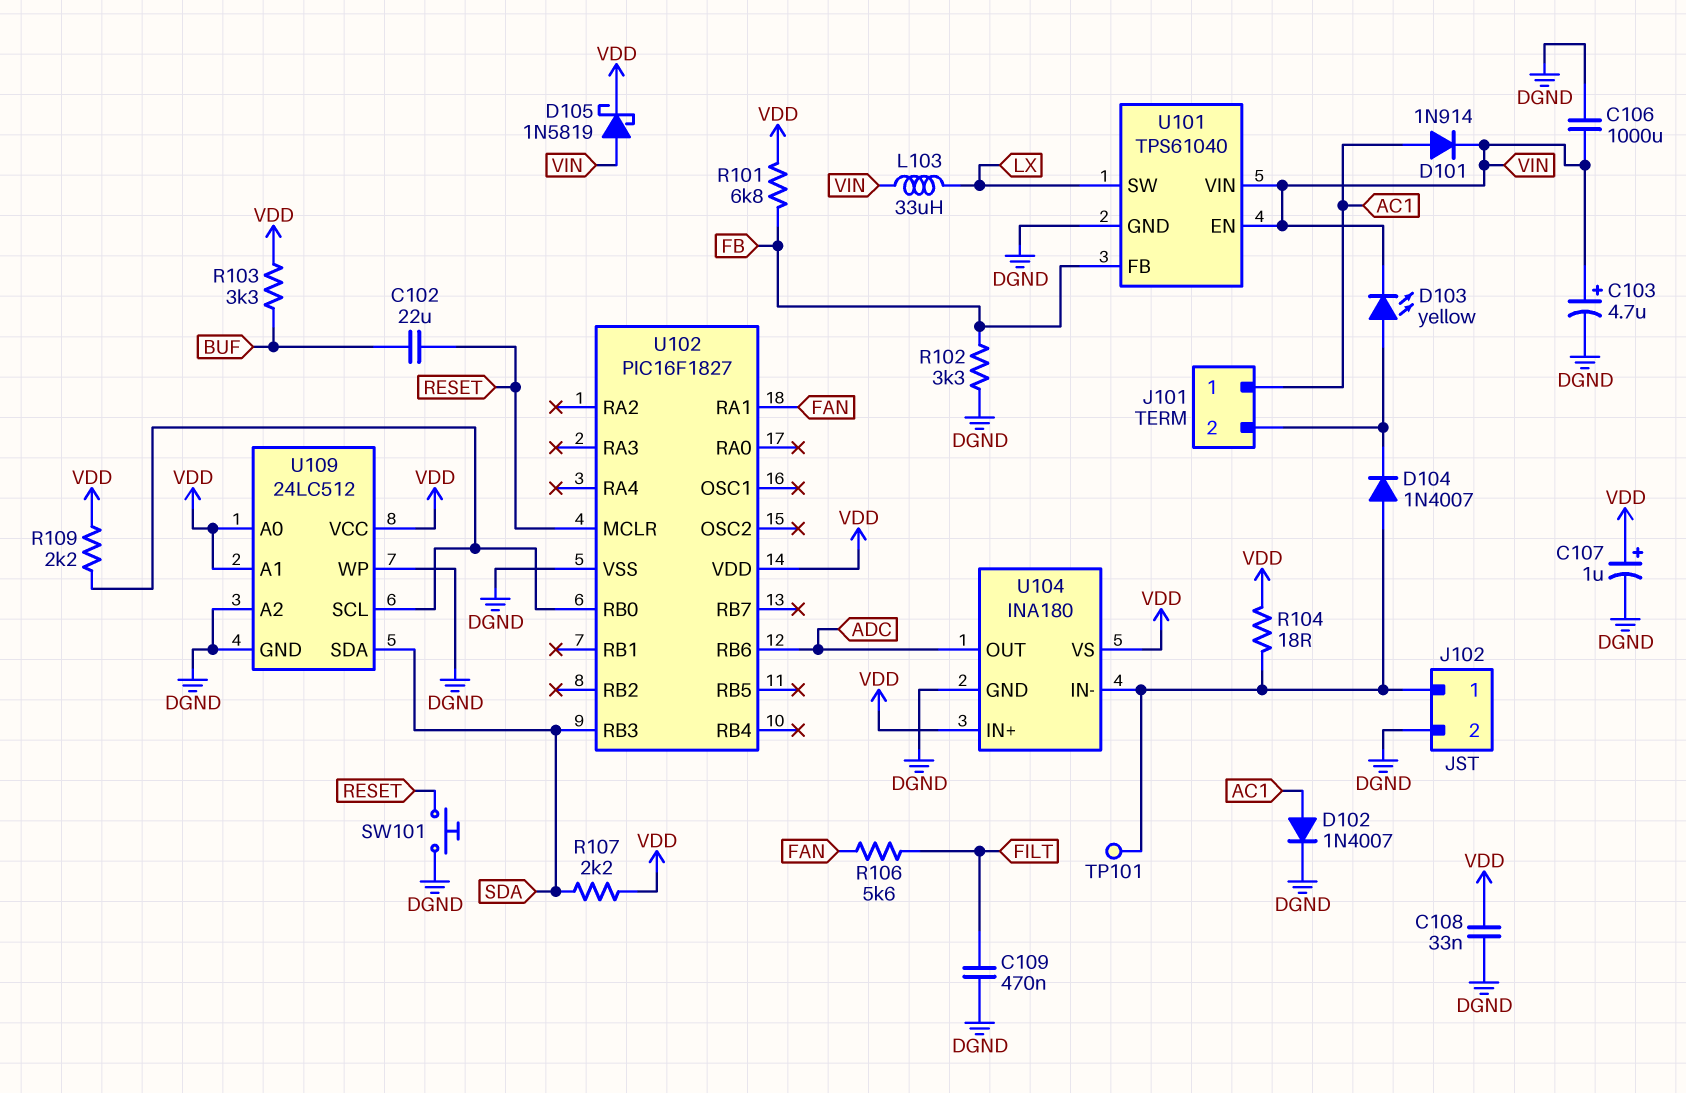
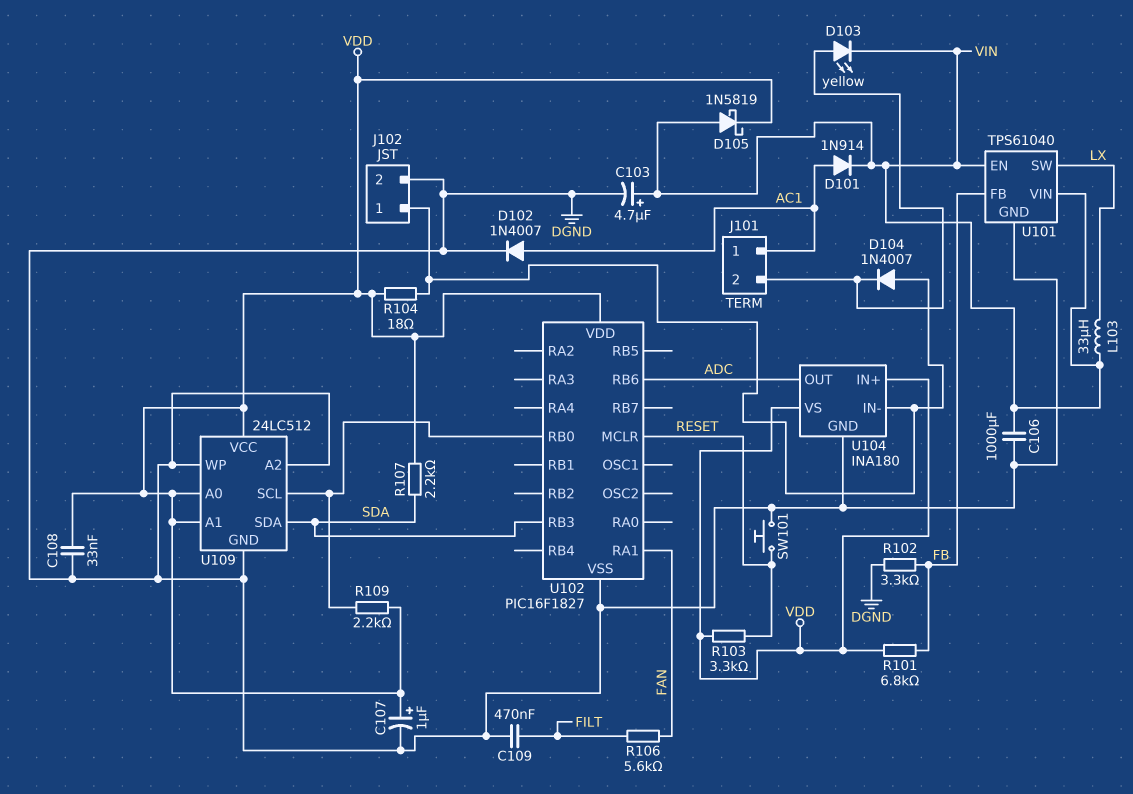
C102: 22uF (BUF, RESET) -> none
R103: 3.3k (BUF, VDD) -> 3.3k (RESET, VDD)
TP101: test point (J102/1) -> none

